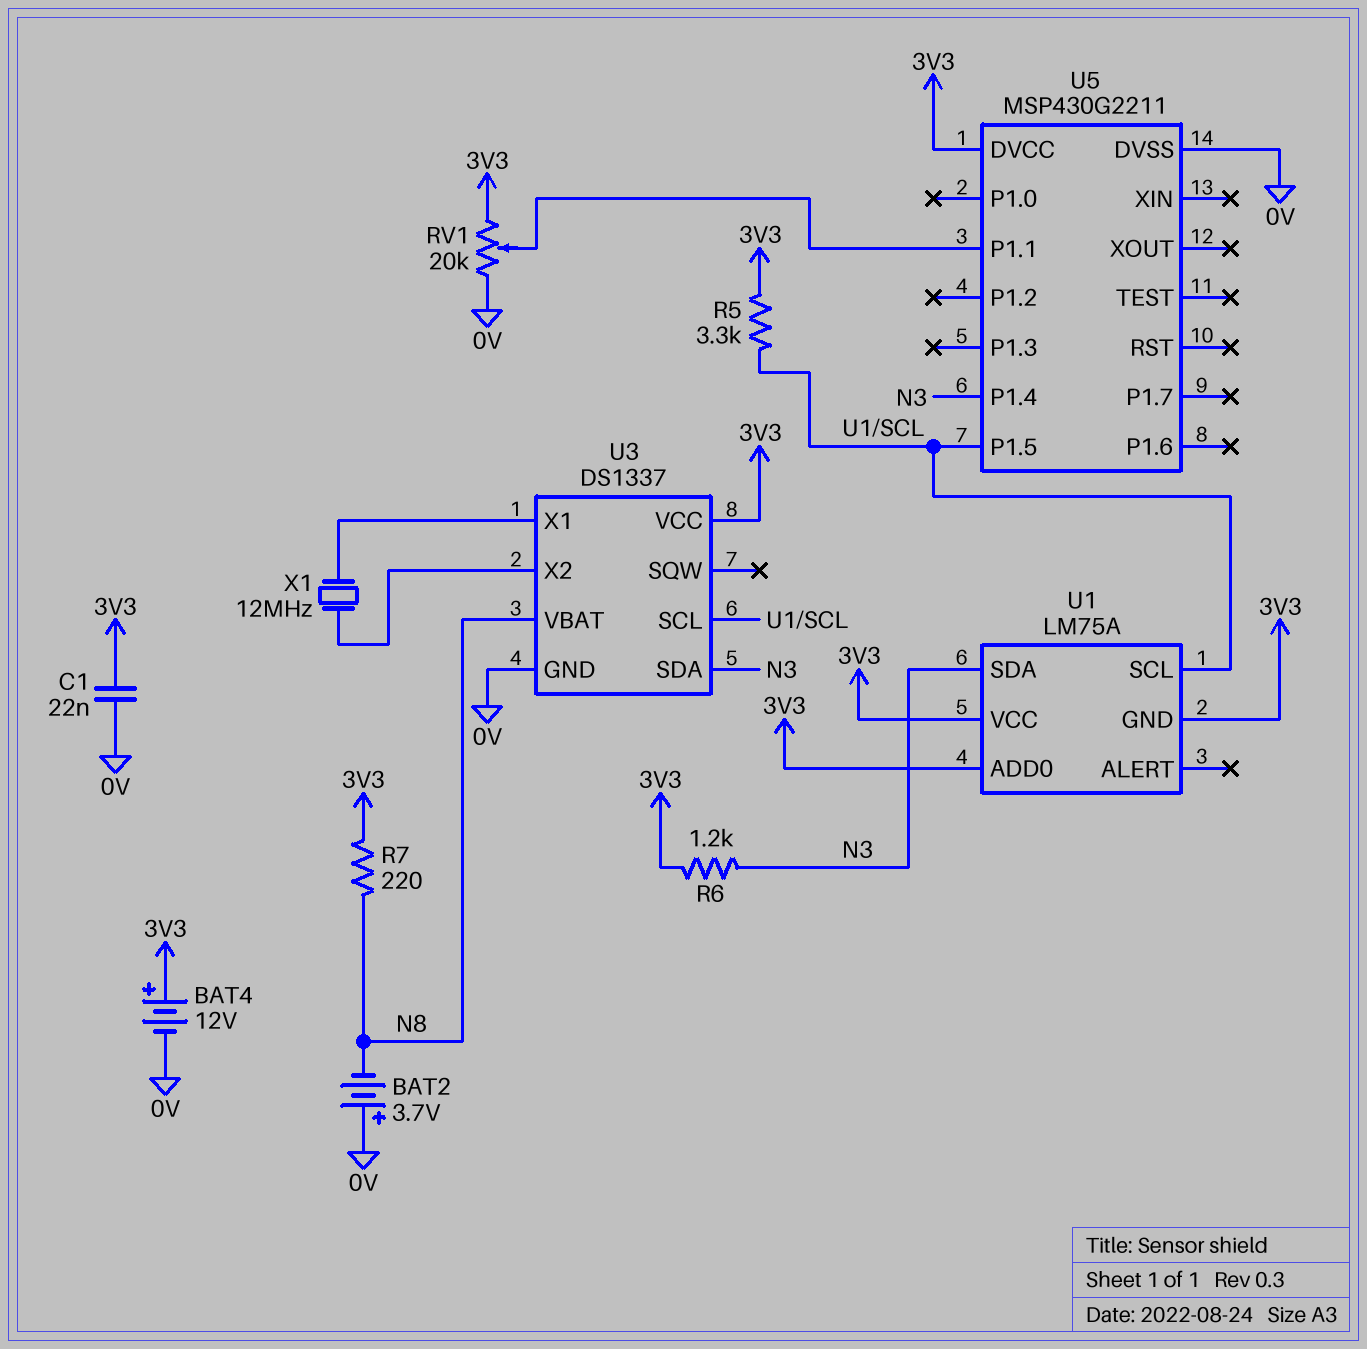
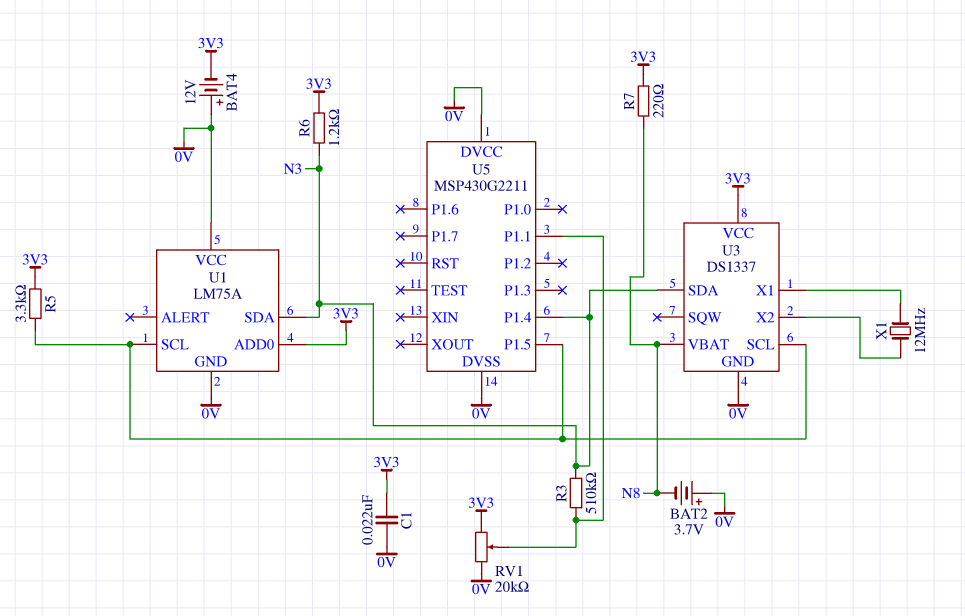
BAT4: 12V (plus 3V3, minus 0V) -> 12V (plus 0V, minus 3V3)
R3: none -> 510k (N3, U5/P1.1)
U1 pin GND: 3V3 -> 0V
U1 pin VCC: 3V3 -> 0V
U5 pin DVCC: 3V3 -> 0V

